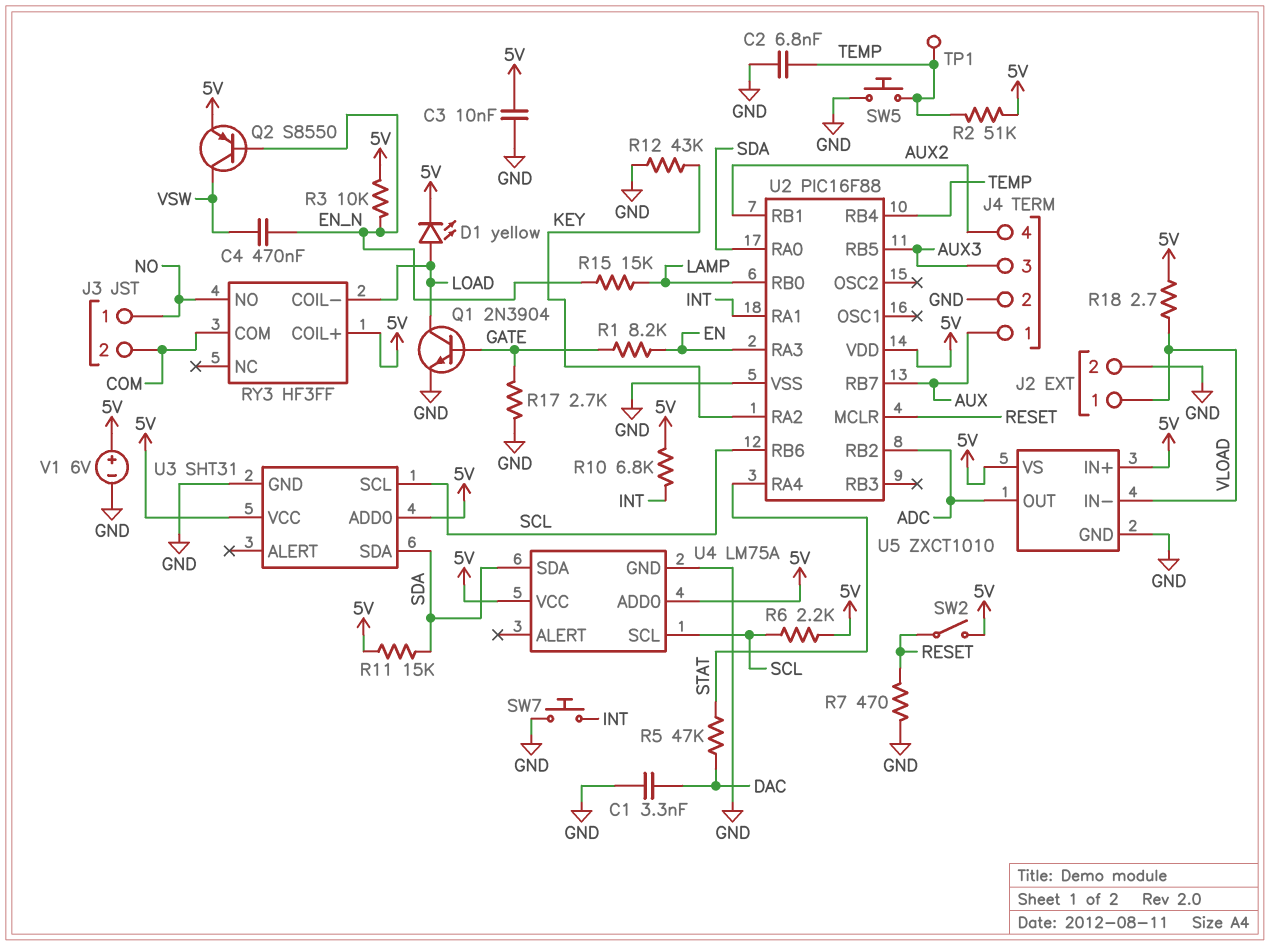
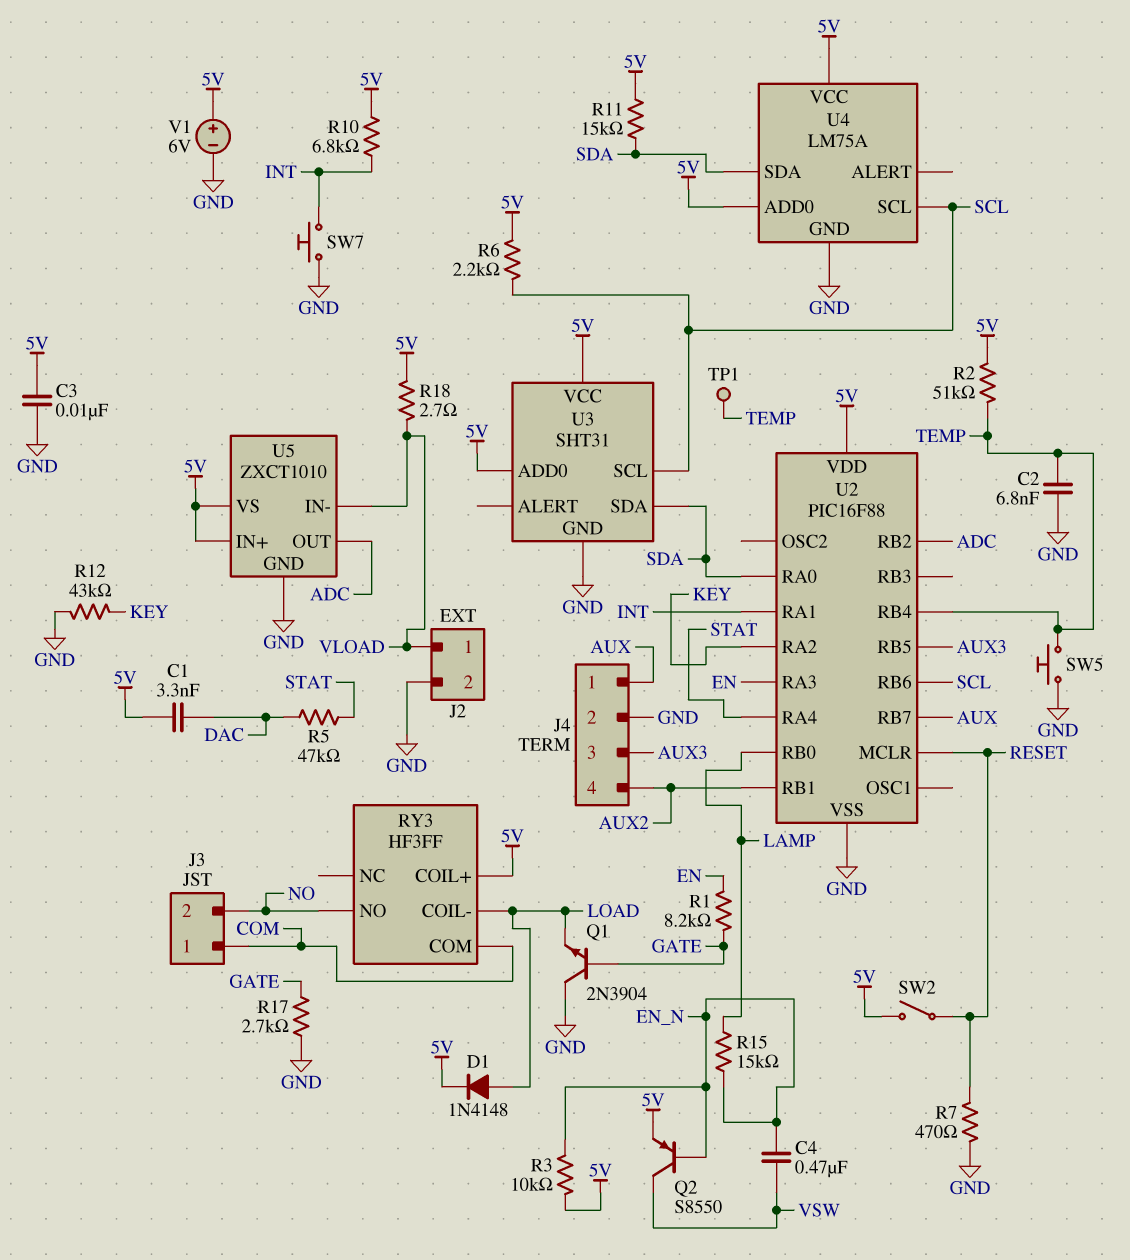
C1: 3.3nF (DAC, GND) -> 3.3nF (5V, DAC)
D1: LED yellow (A LOAD, K 5V) -> diode 1N4148 (A LOAD, K 5V)
J3 pin 1: NO -> COM
J3 pin 2: COM -> NO
Q1: NPN 2N3904 (B GATE, C LOAD, E GND) -> NPN 2N3904 (B GATE, C GND, E LOAD)

